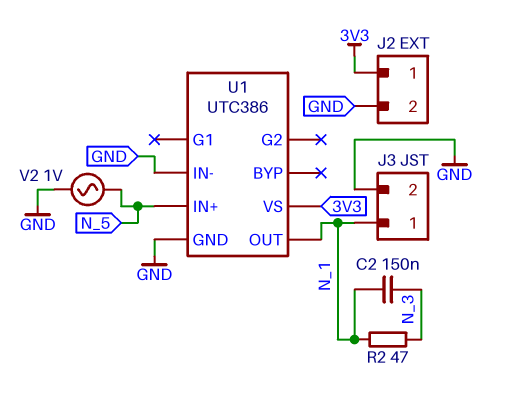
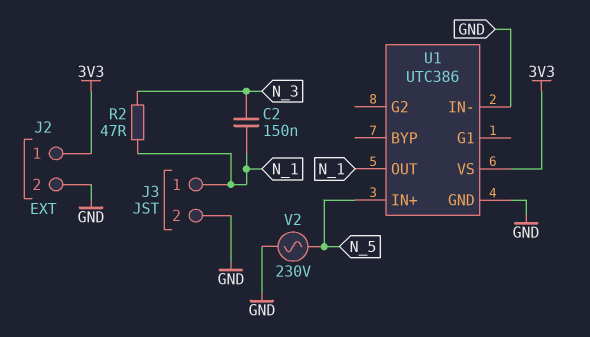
V2: AC 1V (GND, N_5) -> AC 230V (GND, N_5)

